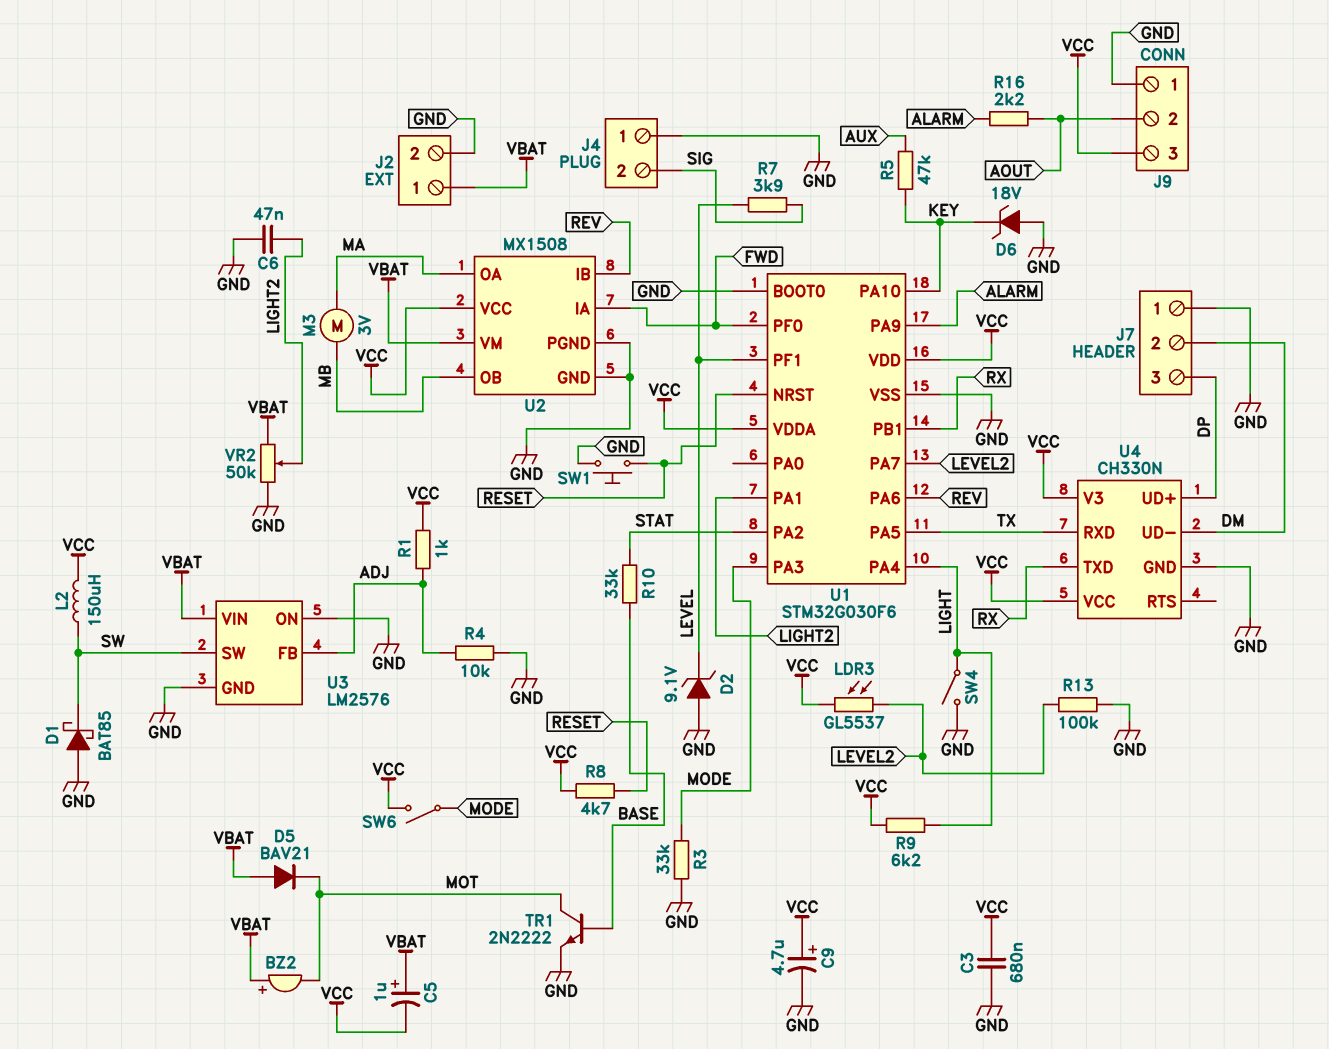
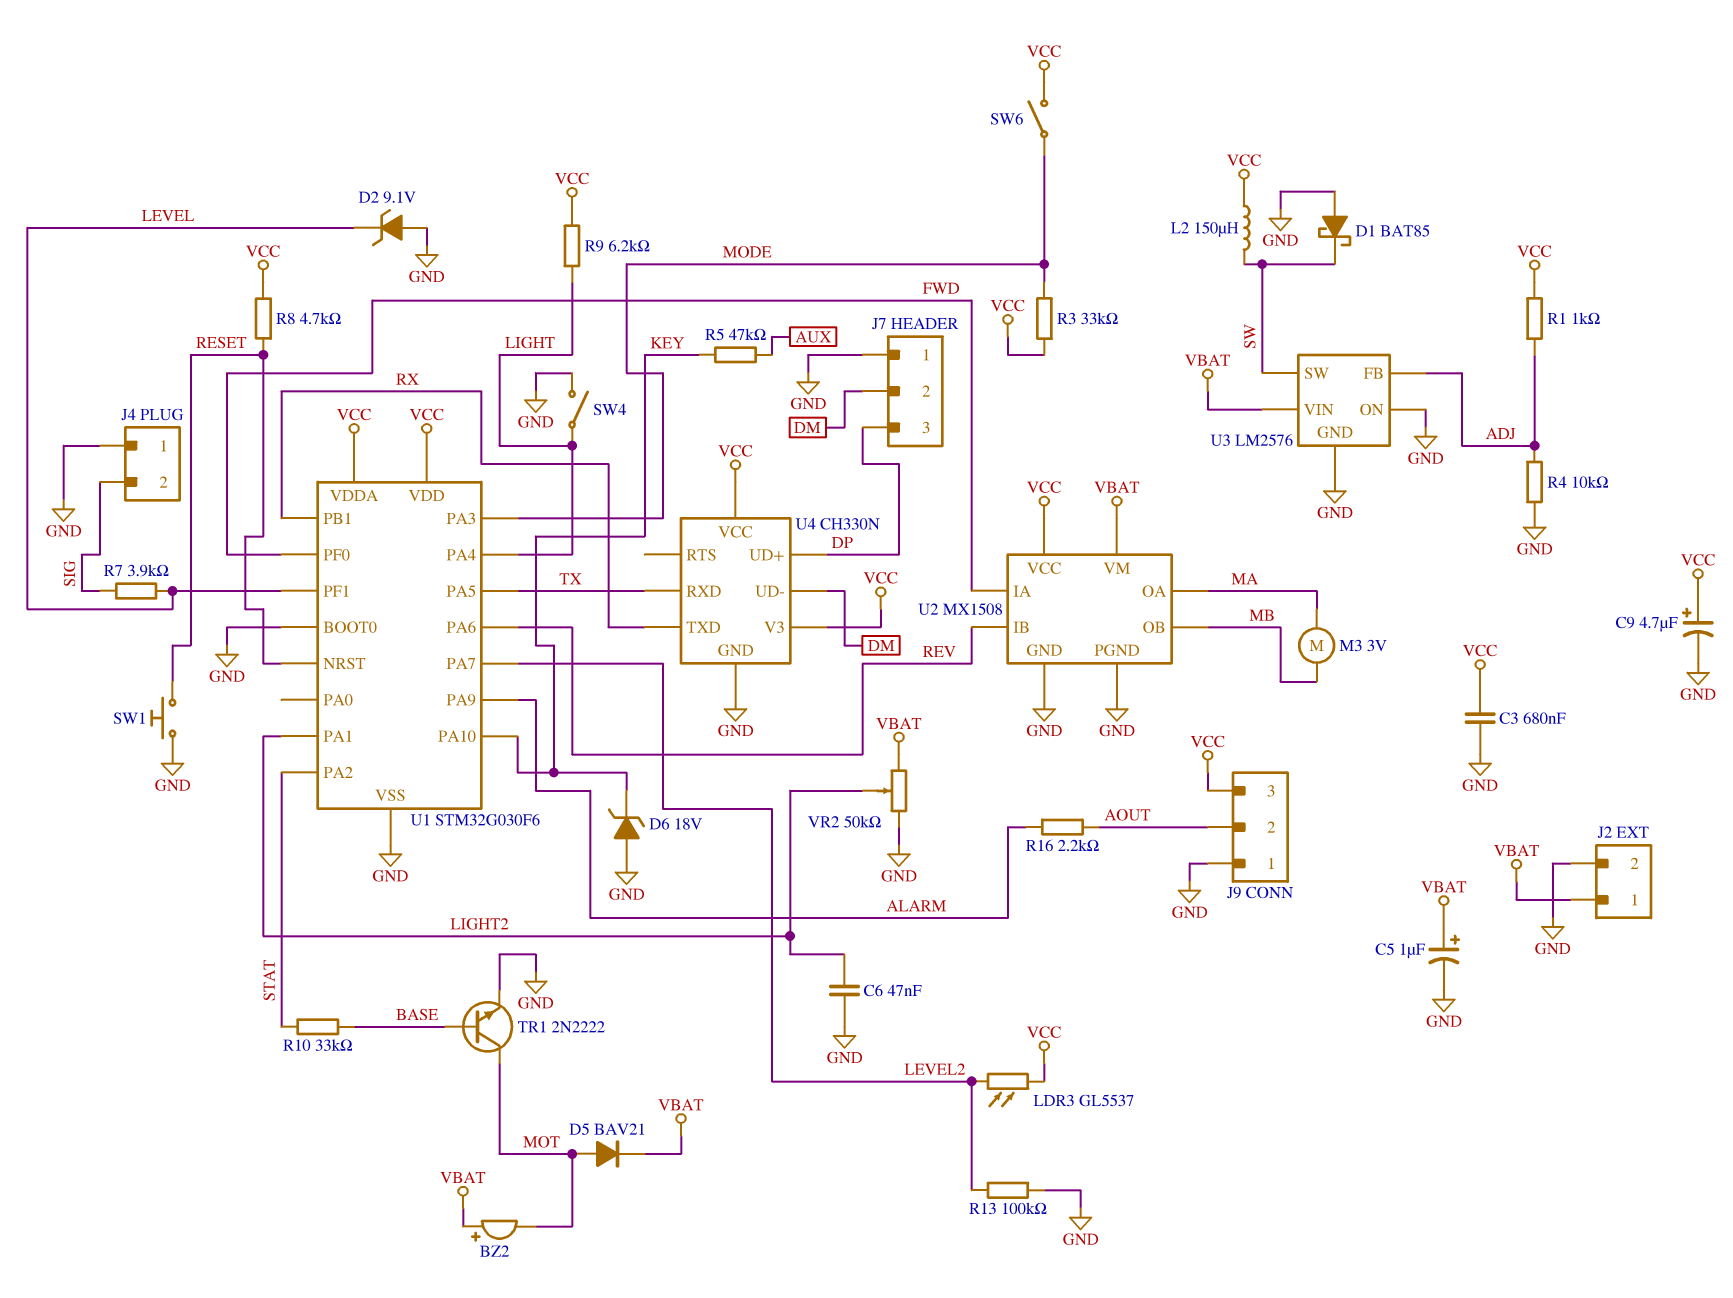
C5: 1uF (plus VBAT, minus VCC) -> 1uF (plus VBAT, minus GND)
D5: diode BAV21 (A VBAT, K MOT) -> diode BAV21 (A MOT, K VBAT)
R3: 33k (GND, MODE) -> 33k (MODE, VCC)

